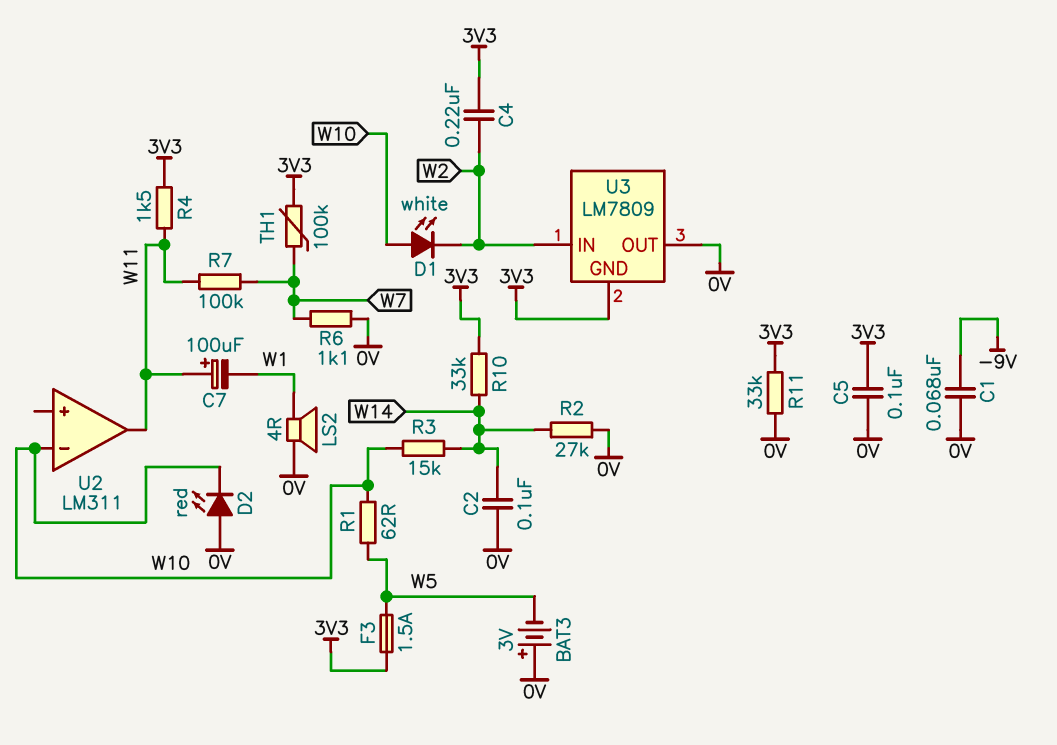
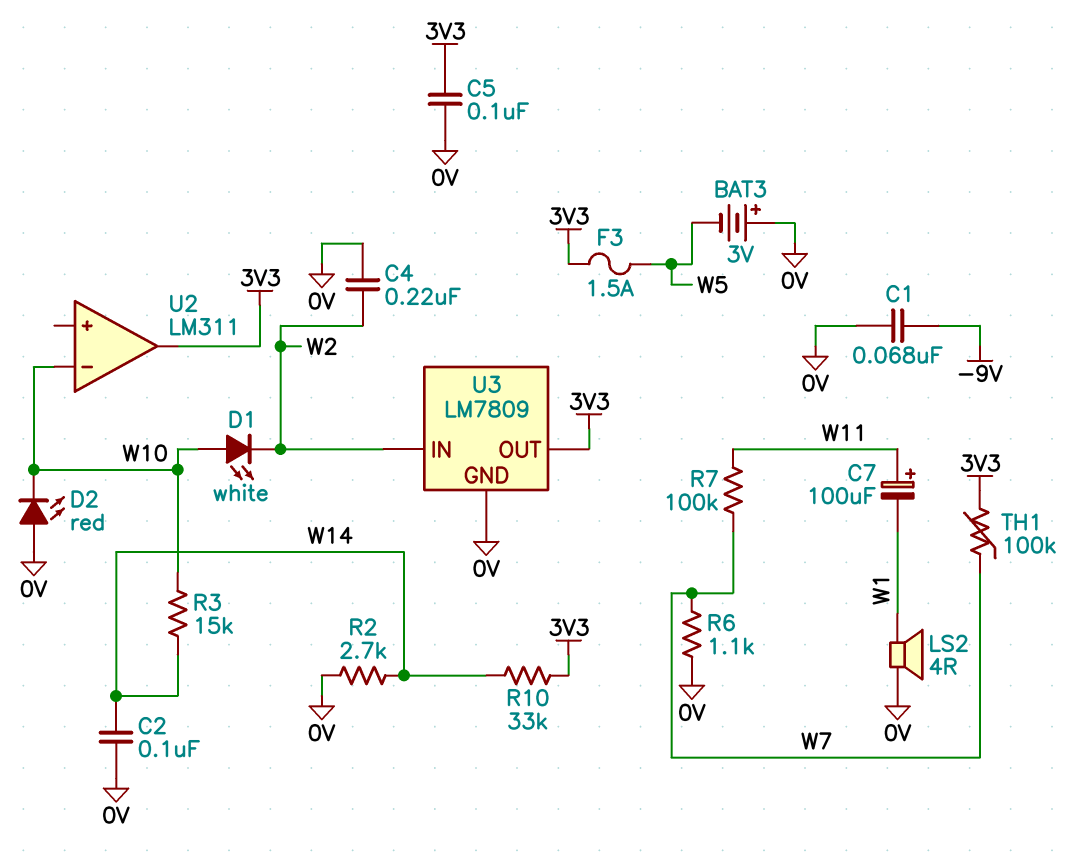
C4: 220nF (3V3, W2) -> 220nF (0V, W2)
R1: 62 (W5, W10) -> none
R2: 27k (0V, W14) -> 2.7k (0V, W14)
R4: 1.5k (3V3, W11) -> none
R11: 33k (0V, 3V3) -> none
U2 pin out: W11 -> 3V3
U3 pin GND: 3V3 -> 0V
U3 pin OUT: 0V -> 3V3

